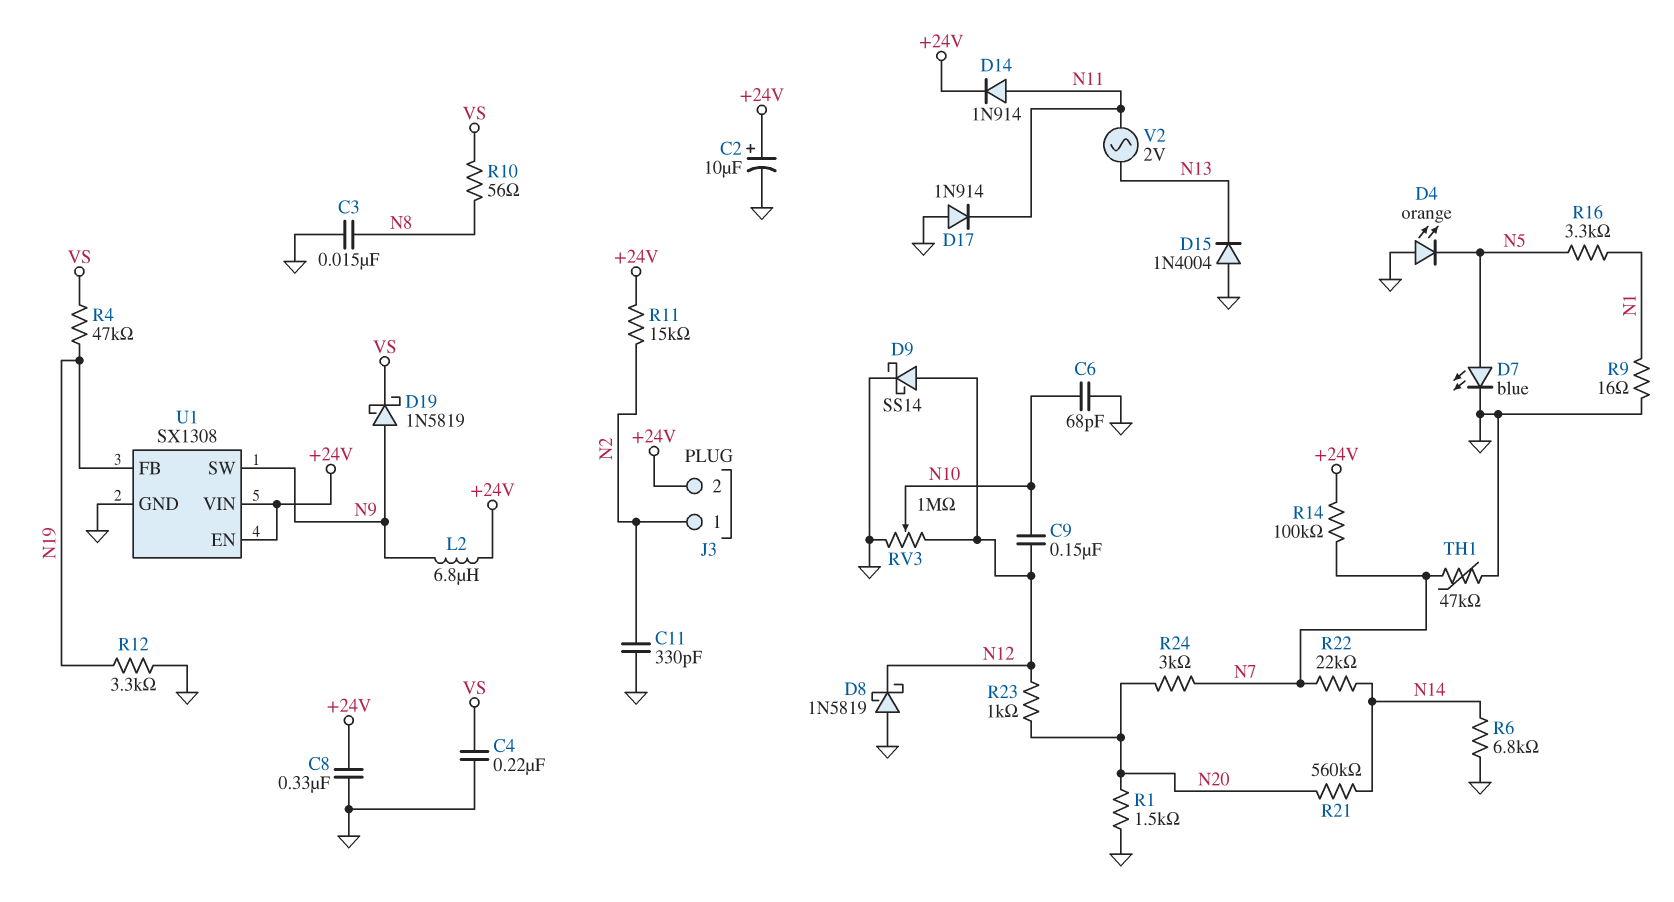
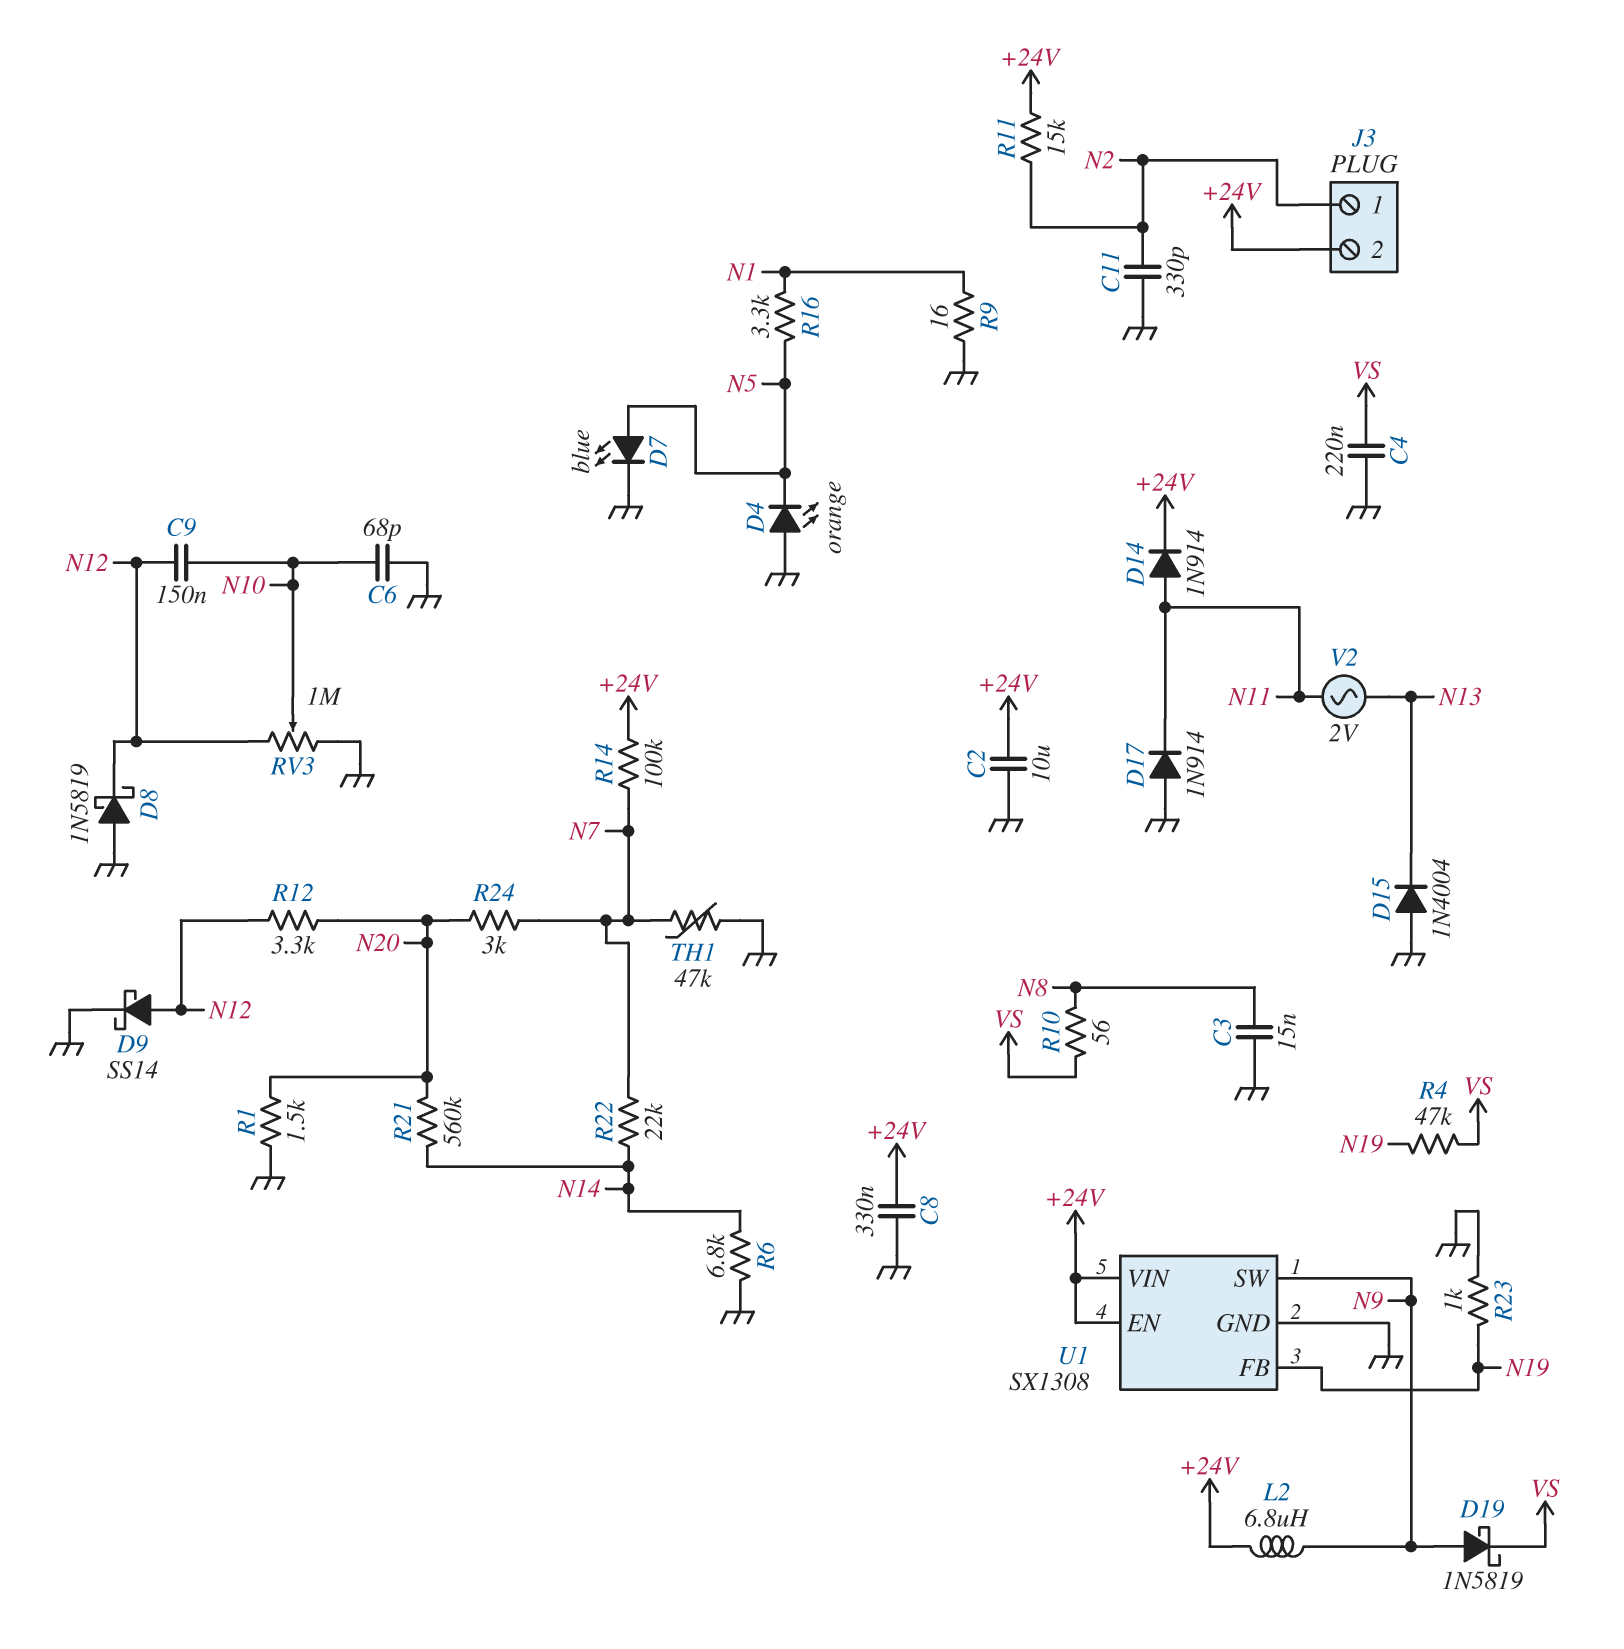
C2: 10uF (plus +24V, minus GND) -> 10uF (+24V, GND)
R12: 3.3k (GND, N19) -> 3.3k (N12, N20)
R23: 1k (N12, N20) -> 1k (GND, N19)

